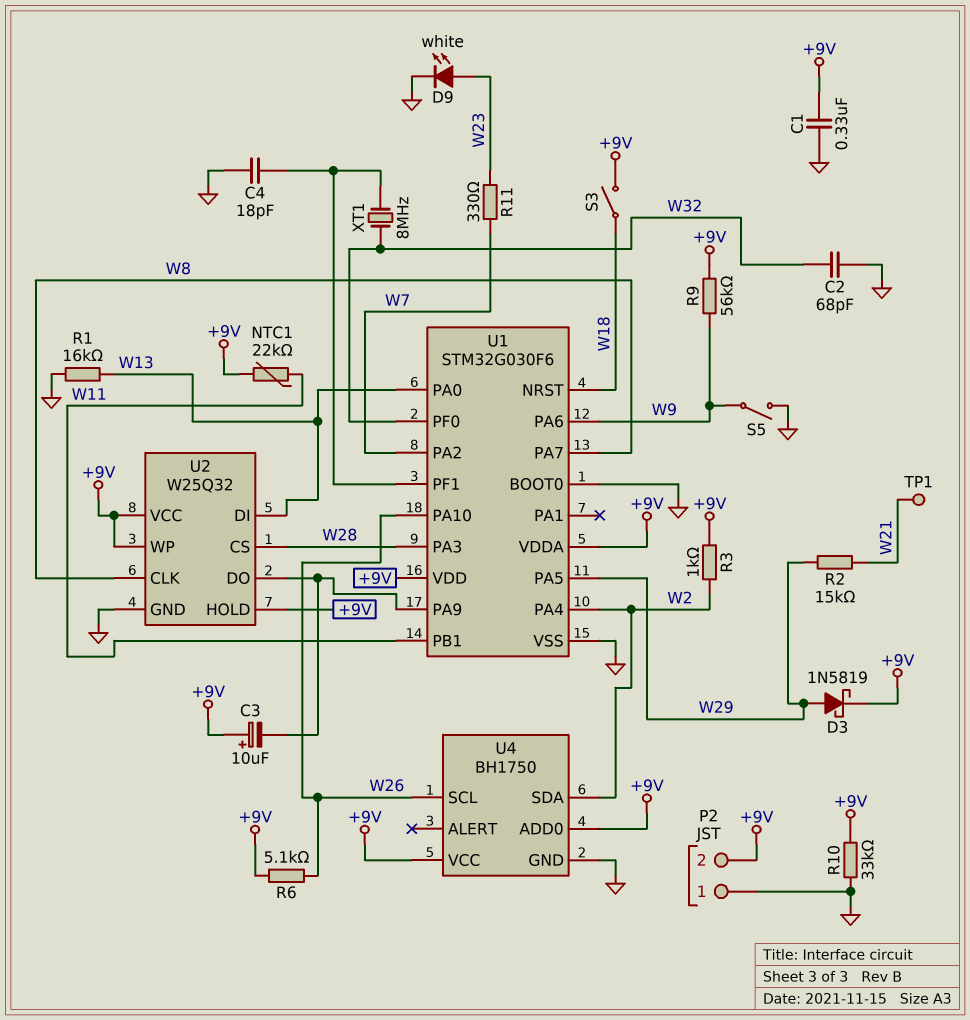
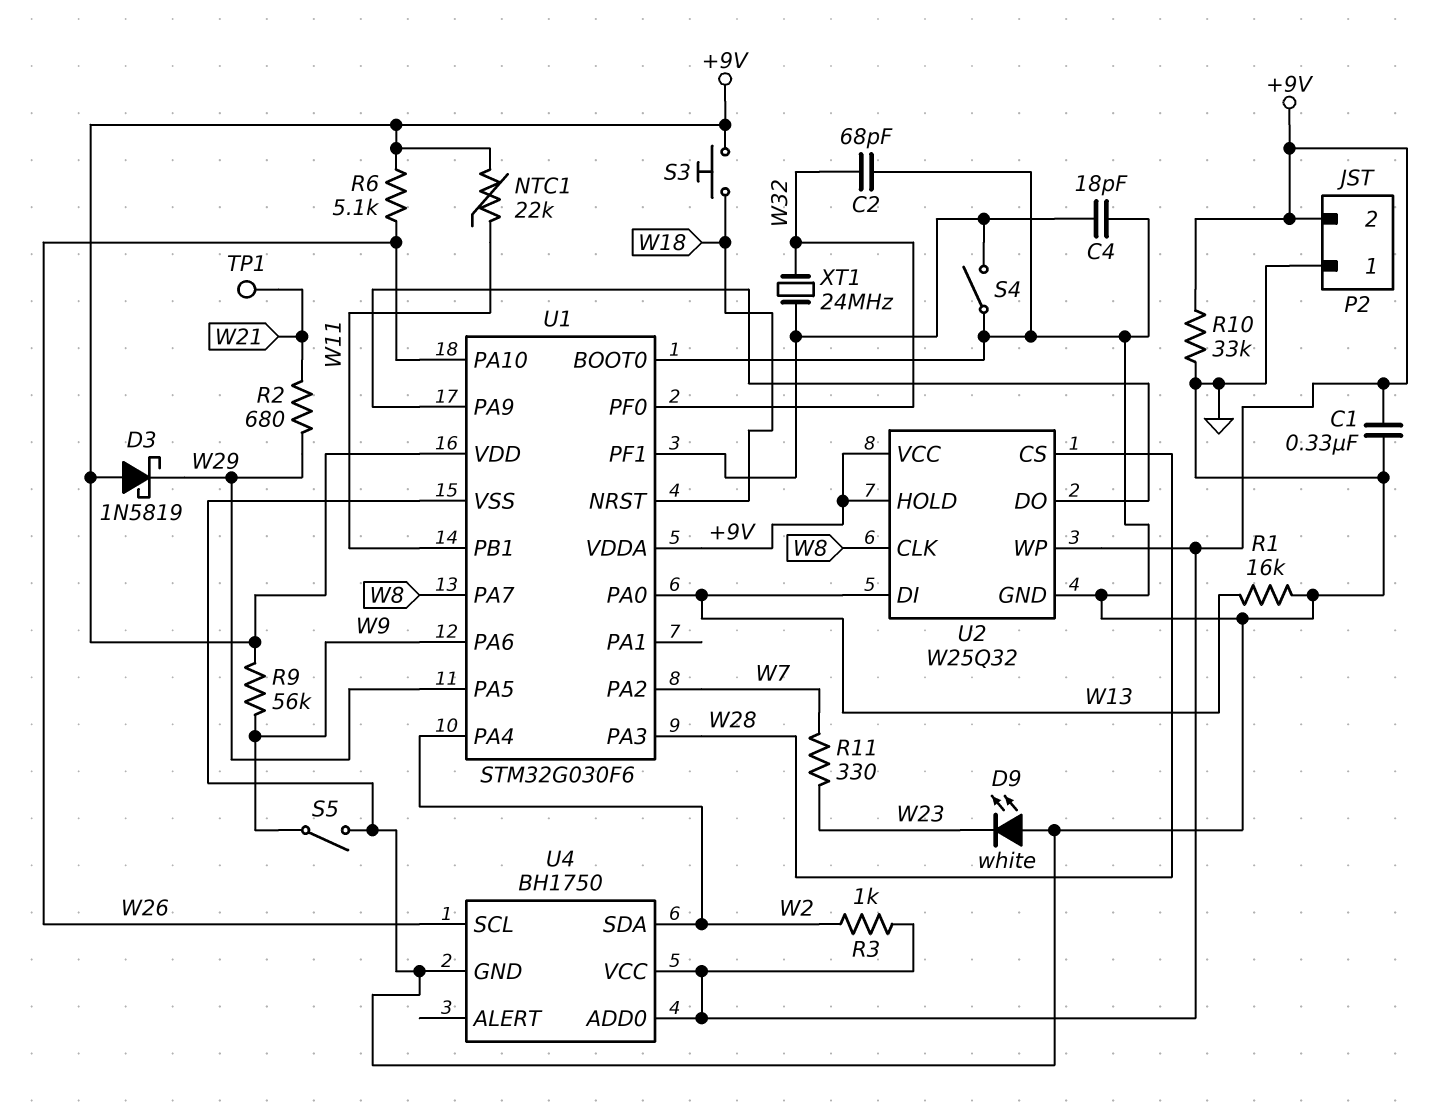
C3: 10uF (plus +9V, minus U1/PA9) -> none
D3: schottky 1N5819 (A W29, K +9V) -> schottky 1N5819 (A +9V, K W29)
D9: LED white (A W23, K GND) -> LED white (A GND, K W23)
R2: 15k (W21, W29) -> 680 (W21, W29)
S3: switch (+9V, W18) -> button (+9V, W18)
S4: none -> switch (GND, U1/PF1)
XT1: 8MHz (U1/PF1, W32) -> 24MHz (U1/PF1, W32)

